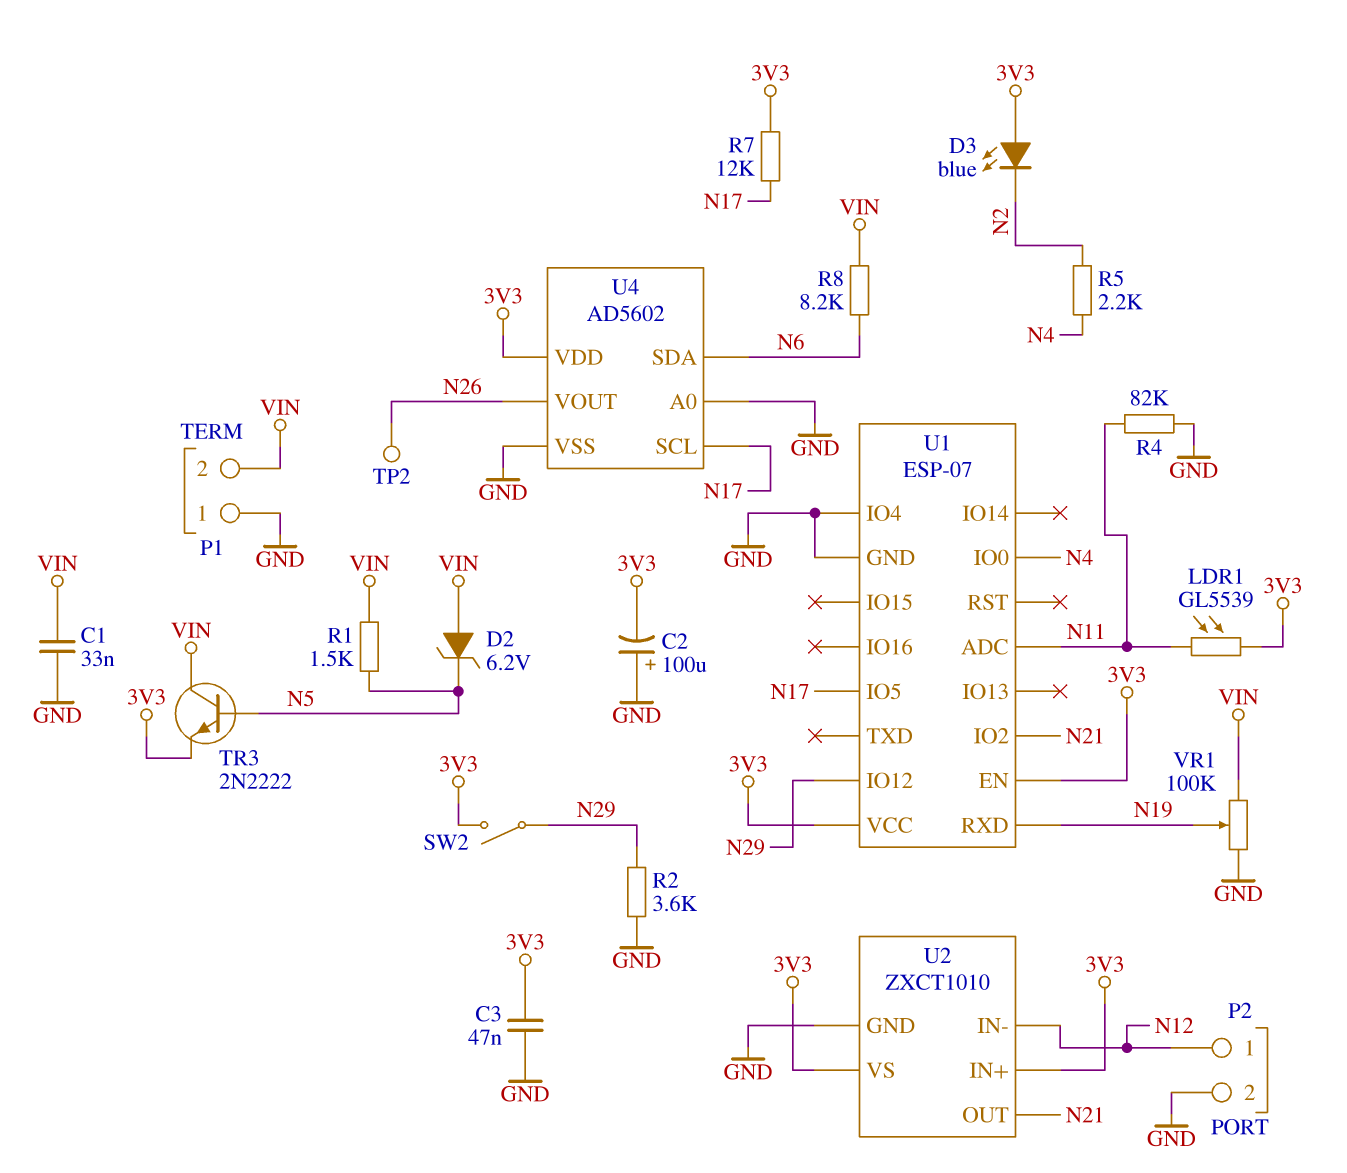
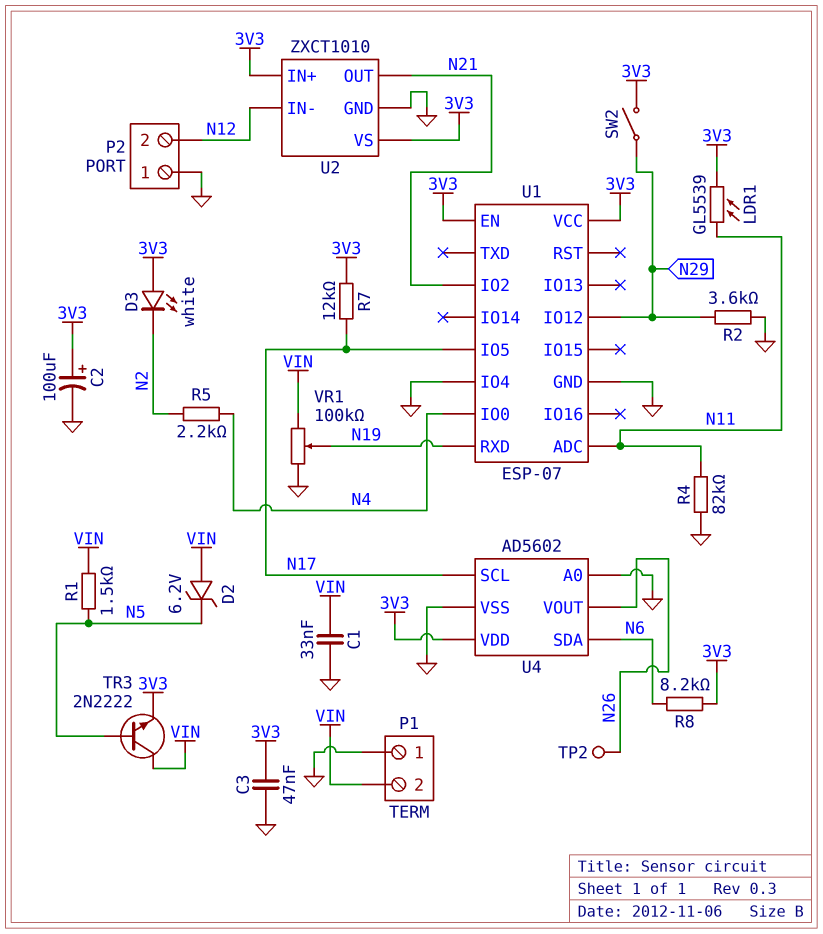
C2: 100uF (plus GND, minus 3V3) -> 100uF (plus 3V3, minus GND)
D3: LED blue (A 3V3, K N2) -> LED white (A 3V3, K N2)
P2 pin 1: N12 -> GND
P2 pin 2: GND -> N12
R8: 8.2k (N6, VIN) -> 8.2k (3V3, N6)

